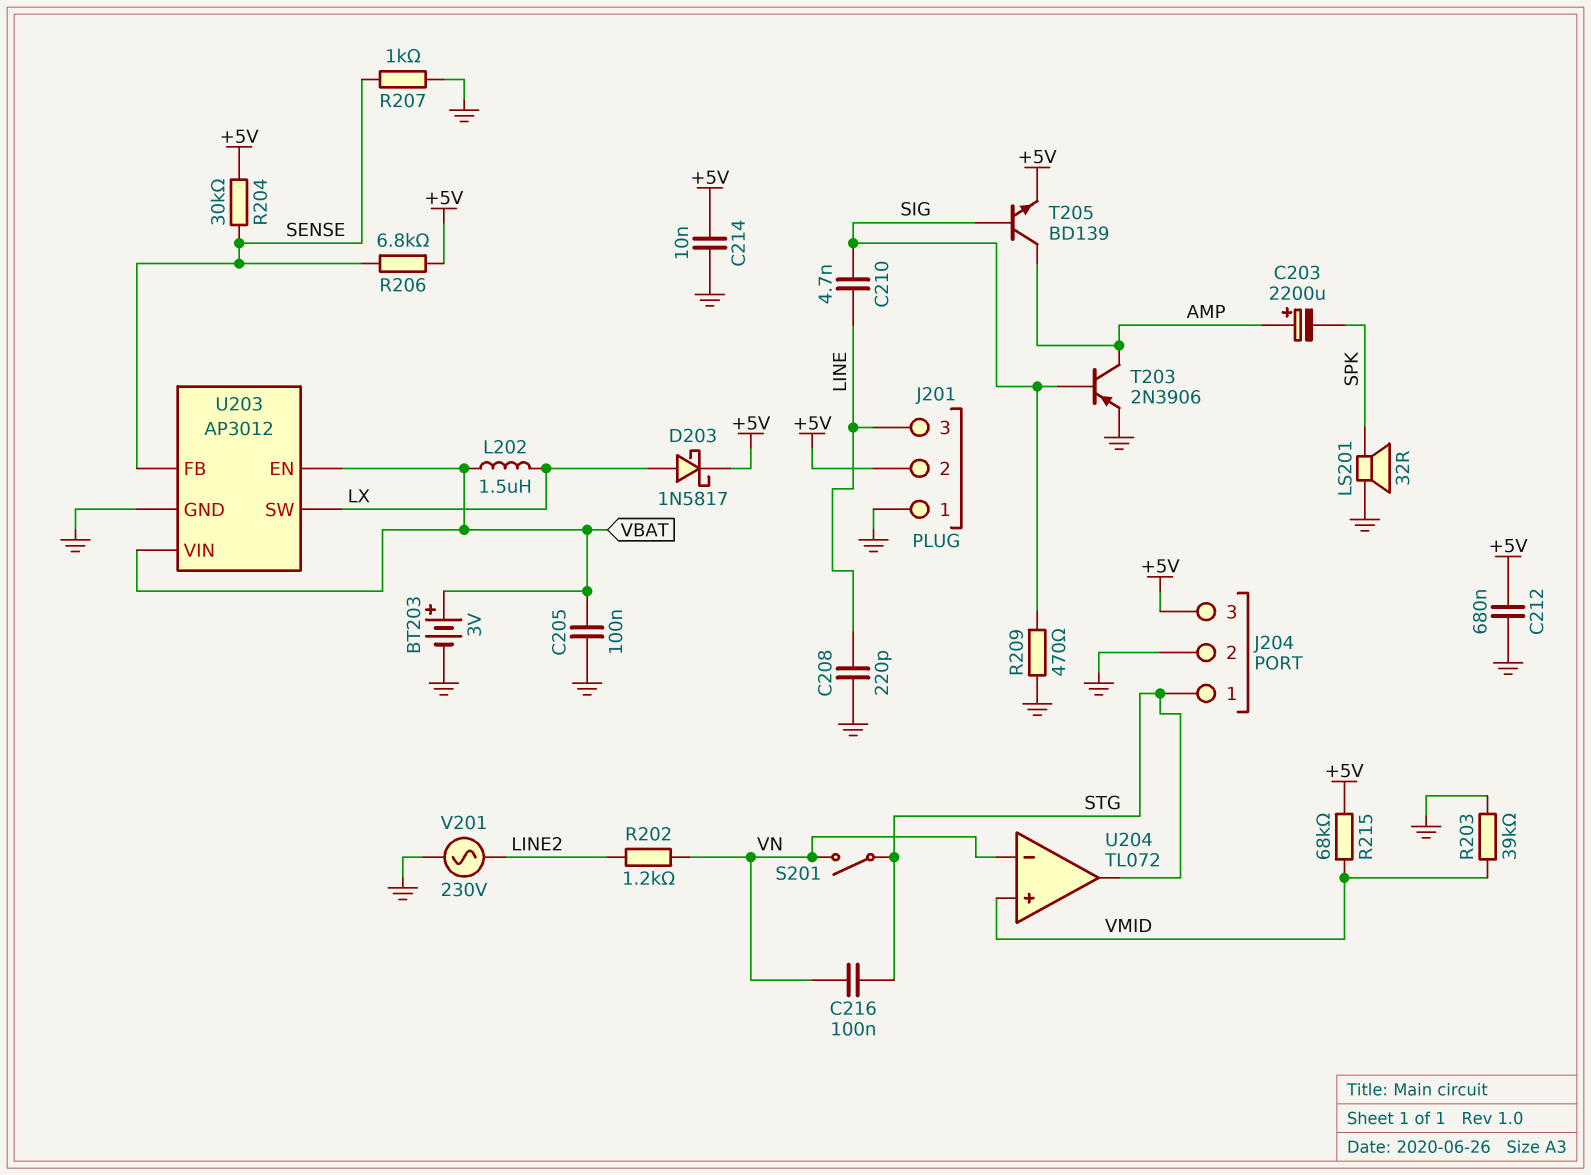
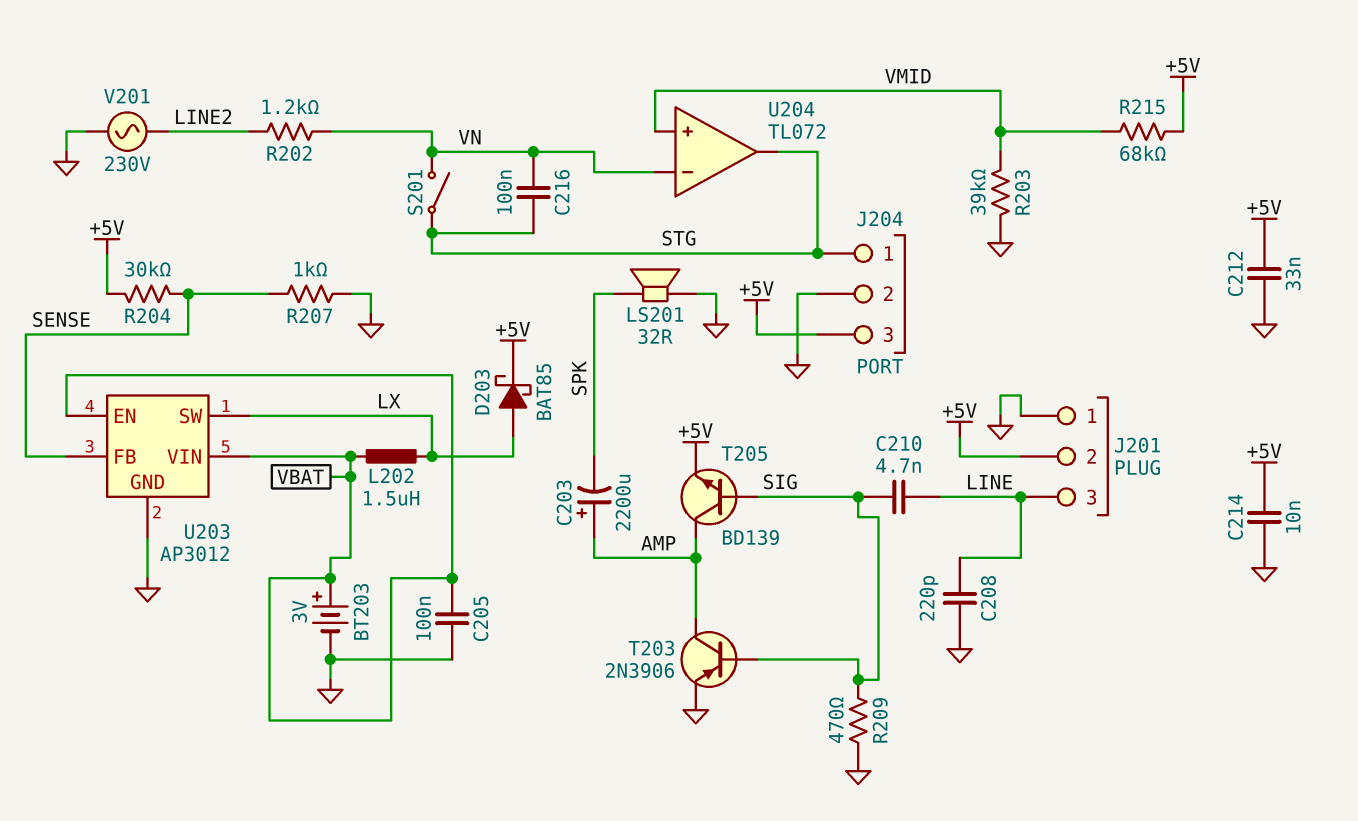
C212: 680nF (+5V, GND) -> 33nF (+5V, GND)
D203: schottky 1N5817 (A LX, K +5V) -> schottky BAT85 (A LX, K +5V)
R206: 6.8k (+5V, SENSE) -> none

